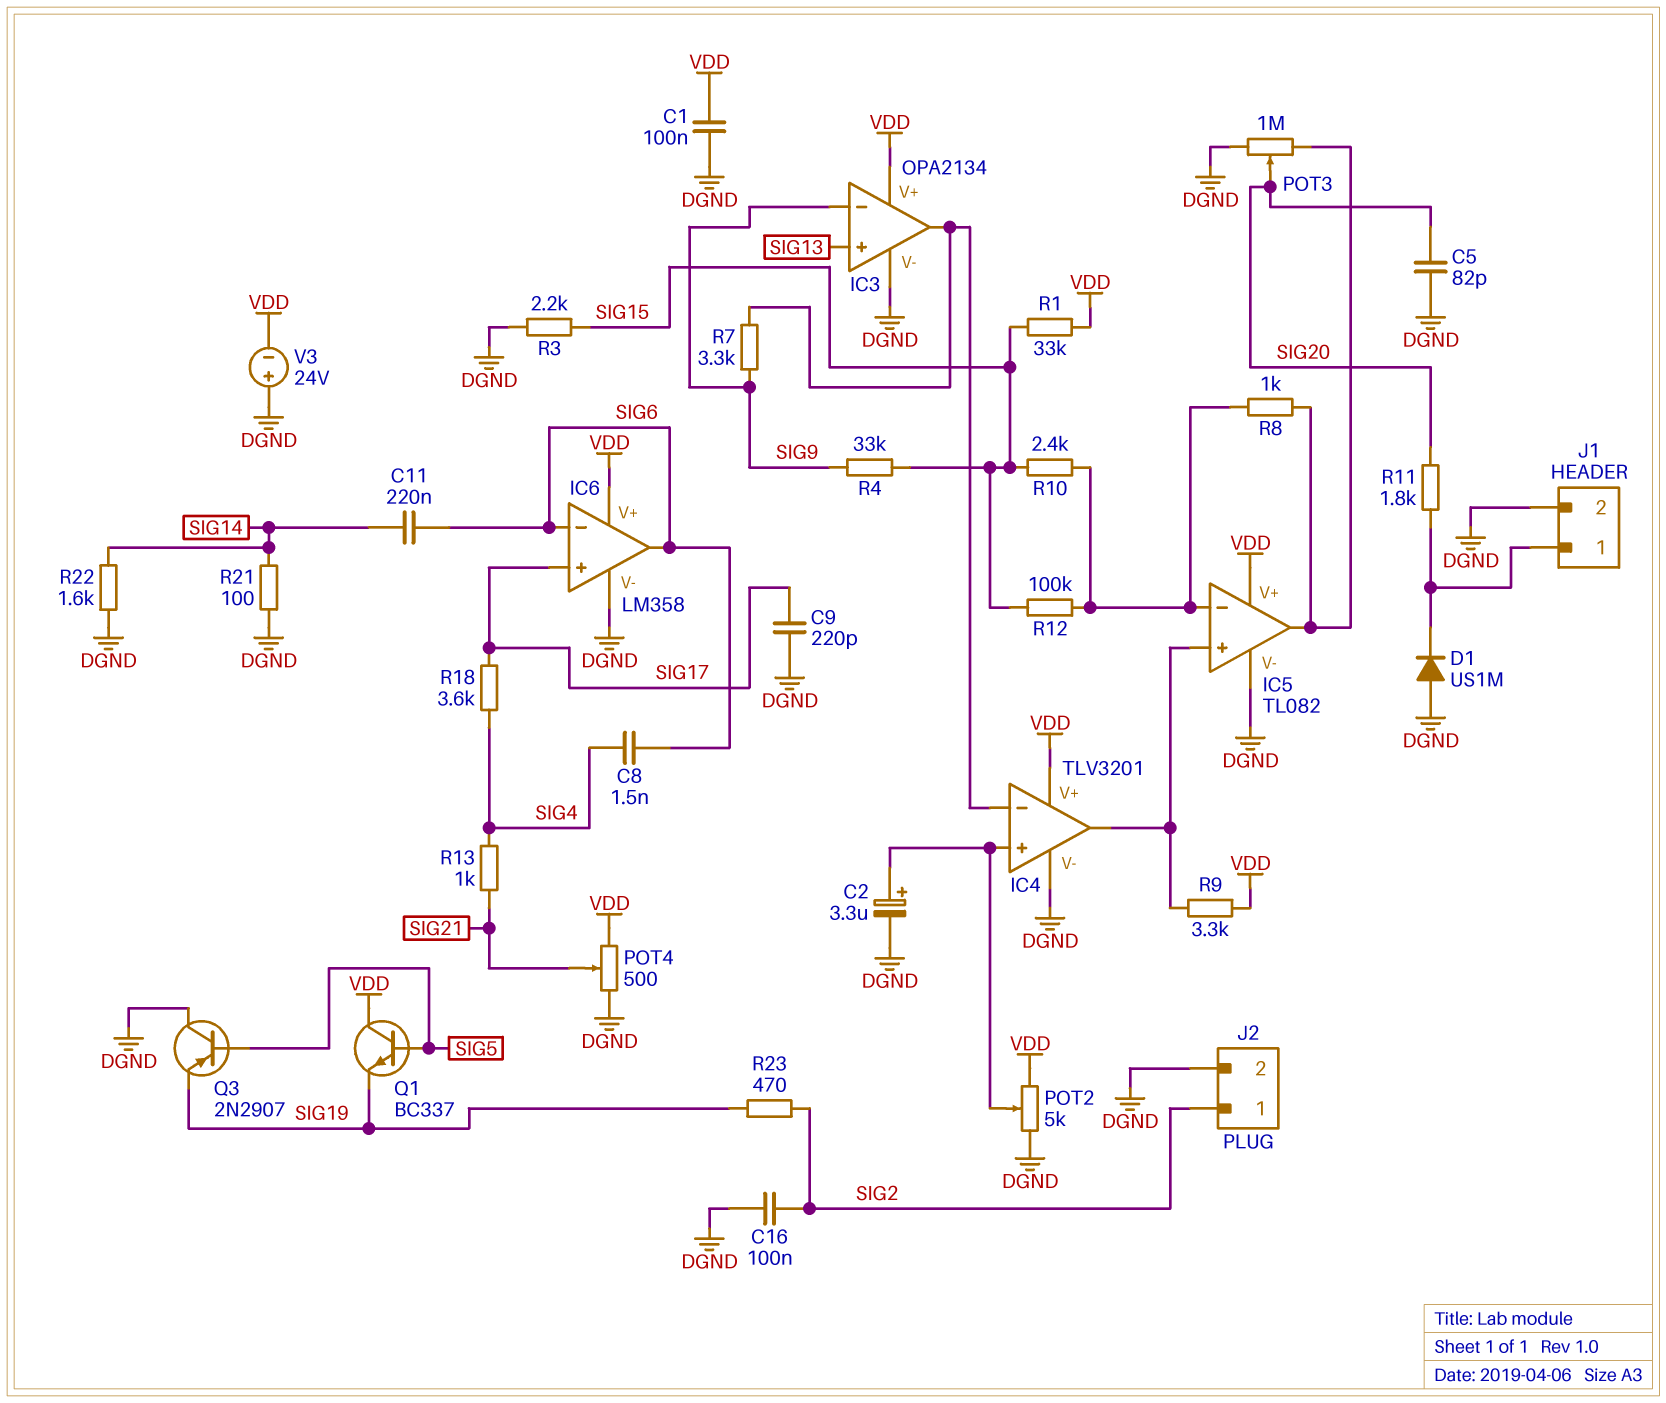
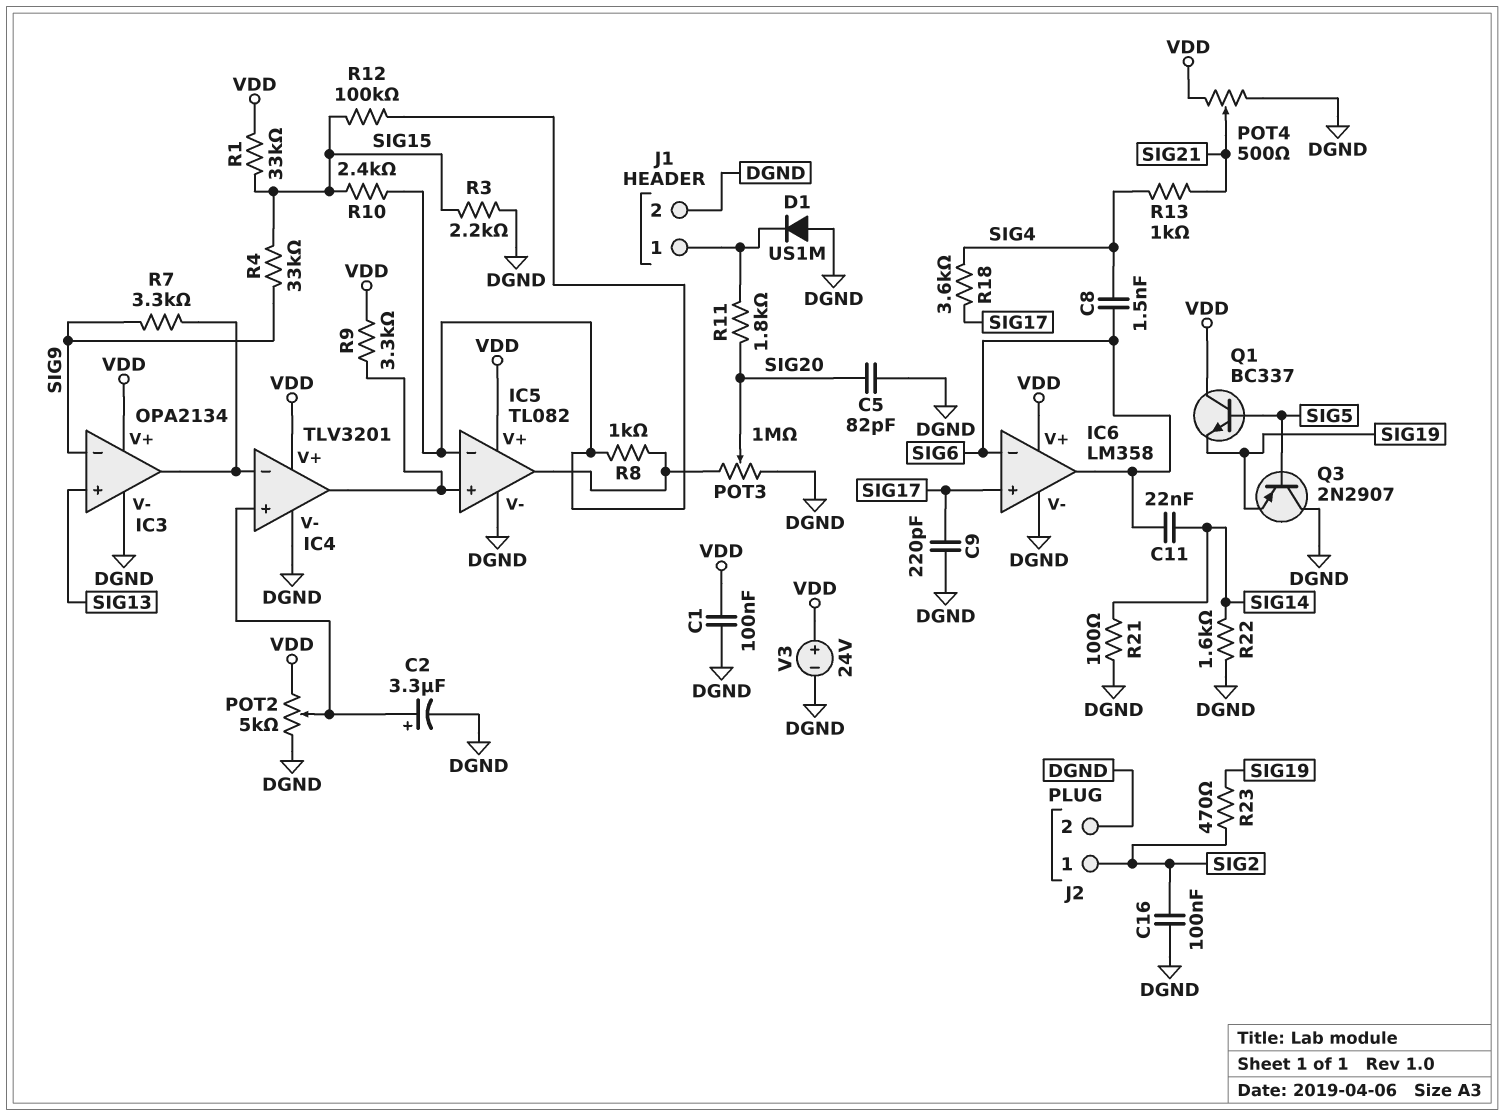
C11: 220nF (SIG6, SIG14) -> 22nF (SIG6, SIG14)
V3: 24V (plus DGND, minus VDD) -> 24V (plus VDD, minus DGND)

